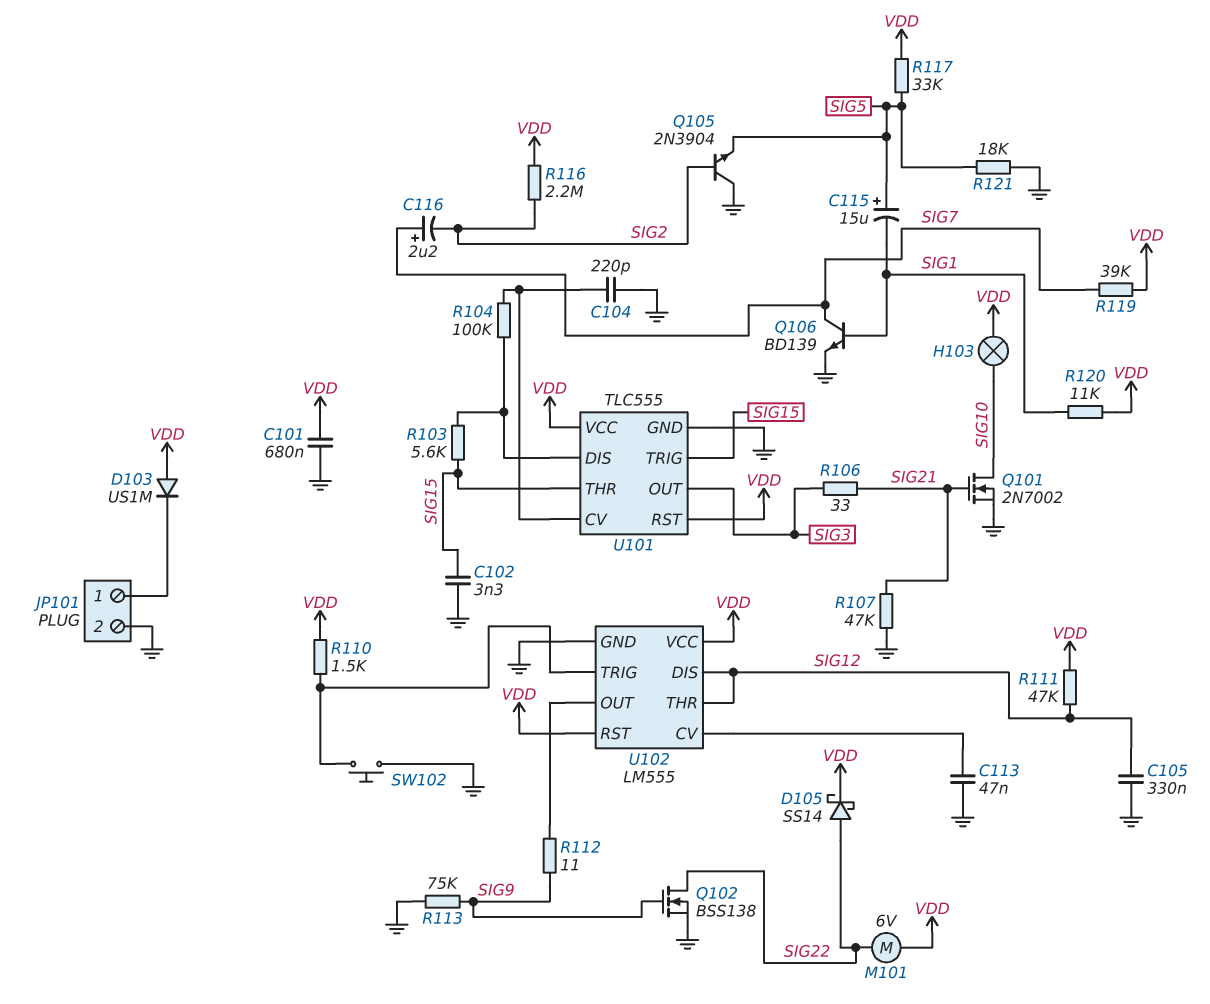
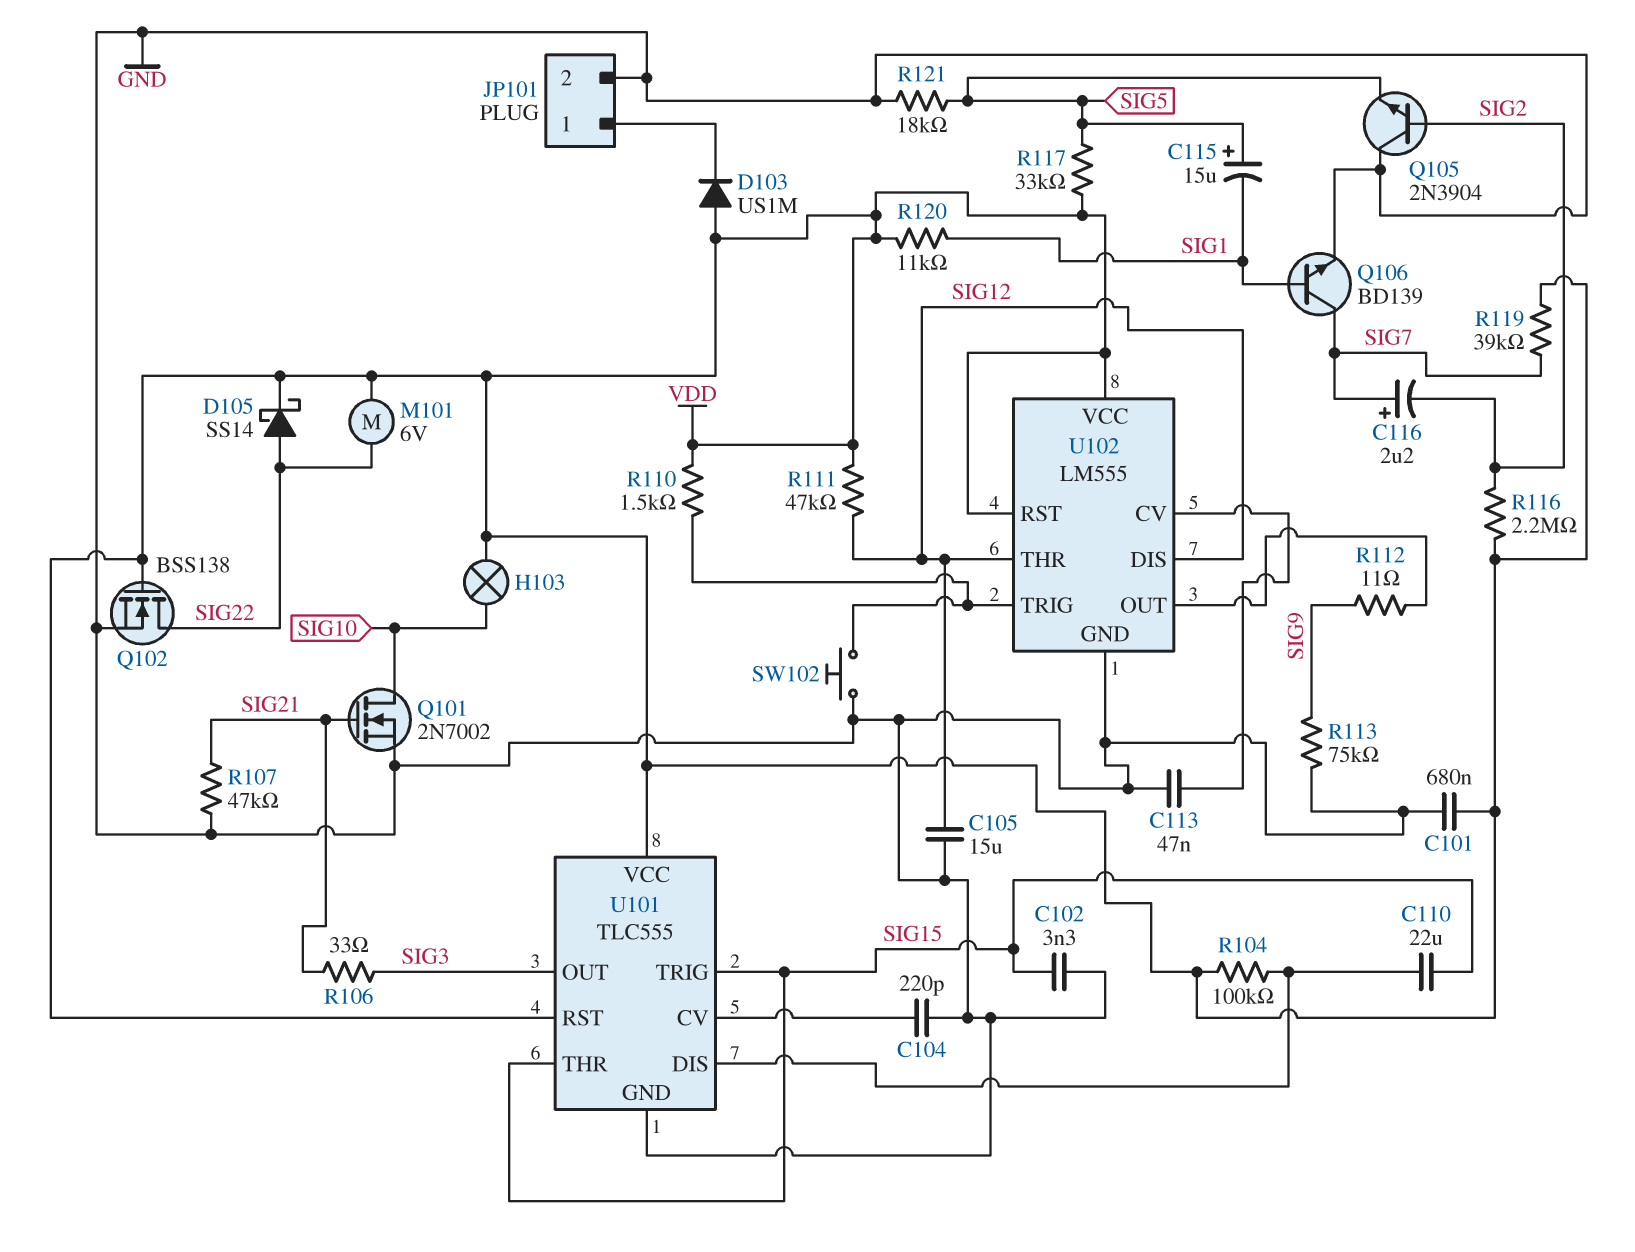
C105: 330nF (GND, SIG12) -> 15uF (GND, SIG12)
C110: none -> 22uF (SIG15, U101/DIS)
Q102: NMOS BSS138 (G SIG9, D SIG22, S GND) -> NMOS BSS138 (G VDD, D SIG22, S GND)
R103: 5.6k (SIG15, U101/DIS) -> none
R104: 100k (U101/CV, U101/DIS) -> 100k (U101/DIS, VDD)

